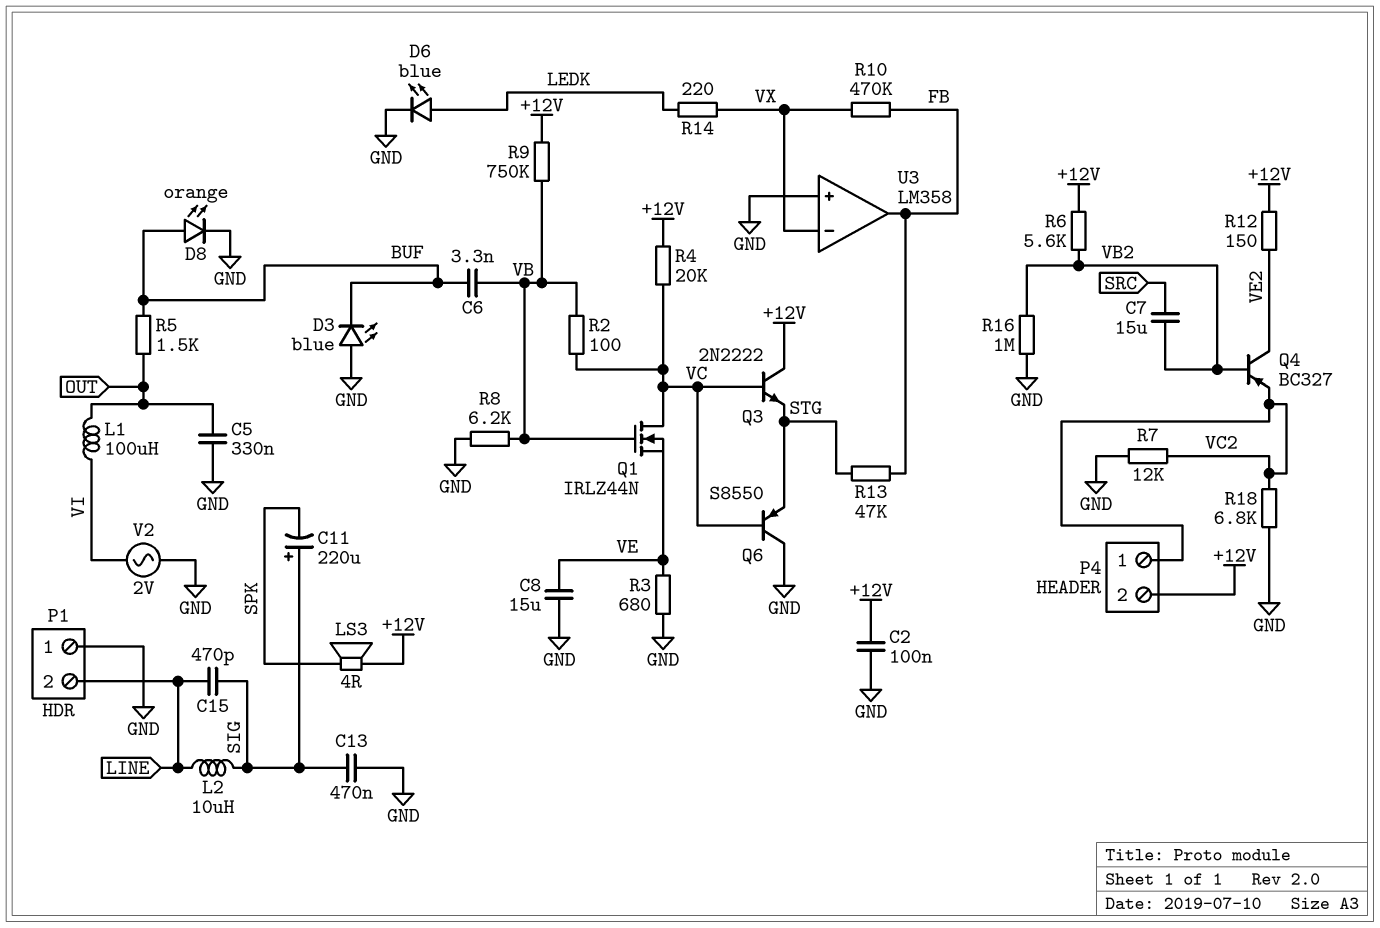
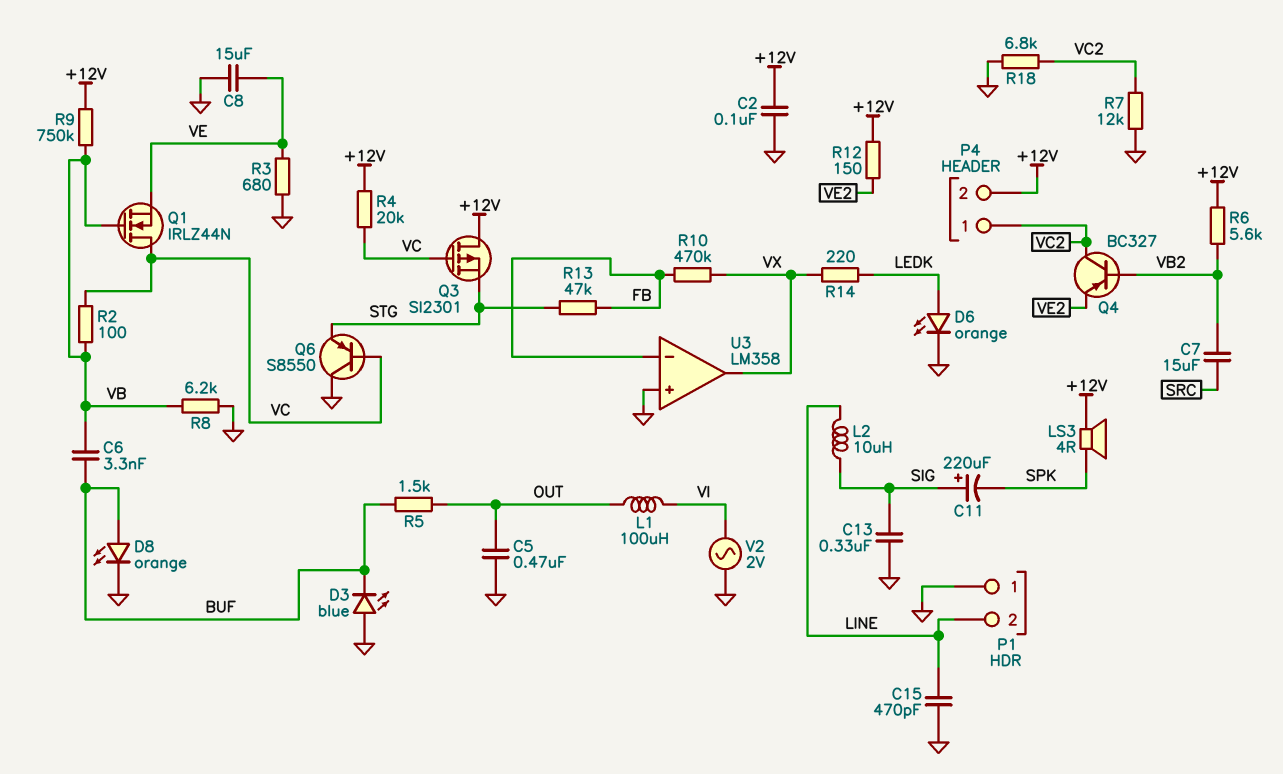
C5: 330nF (GND, OUT) -> 470nF (GND, OUT)
C13: 470nF (GND, SIG) -> 330nF (GND, SIG)
C15: 470pF (LINE, SIG) -> 470pF (GND, LINE)
D6: LED blue (A LEDK, K GND) -> LED orange (A LEDK, K GND)
Q3: NPN 2N2222 (B VC, C +12V, E STG) -> PMOS SI2301 (G VC, D +12V, S STG)
Q4: PNP BC327 (B VB2, C VE2, E VC2) -> PNP BC327 (B VB2, C VC2, E VE2)
R16: 1M (GND, VB2) -> none
U3 pin in-: VX -> FB
U3 pin out: FB -> VX

